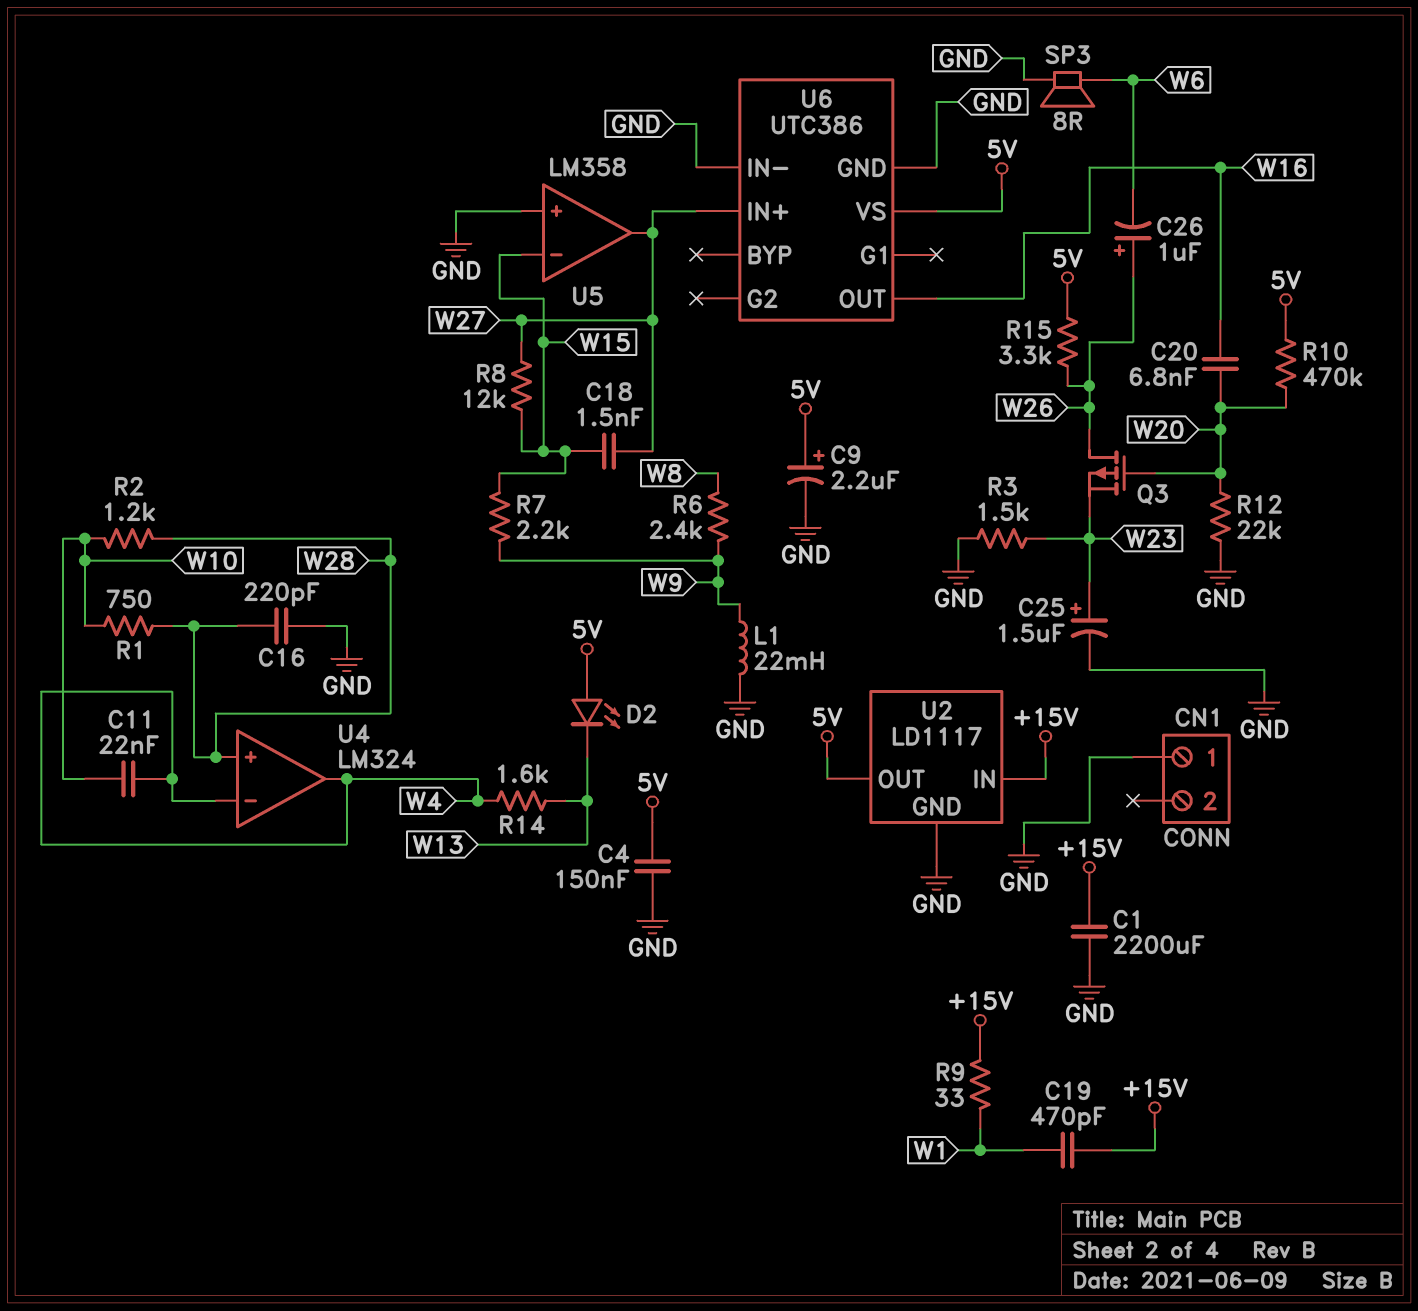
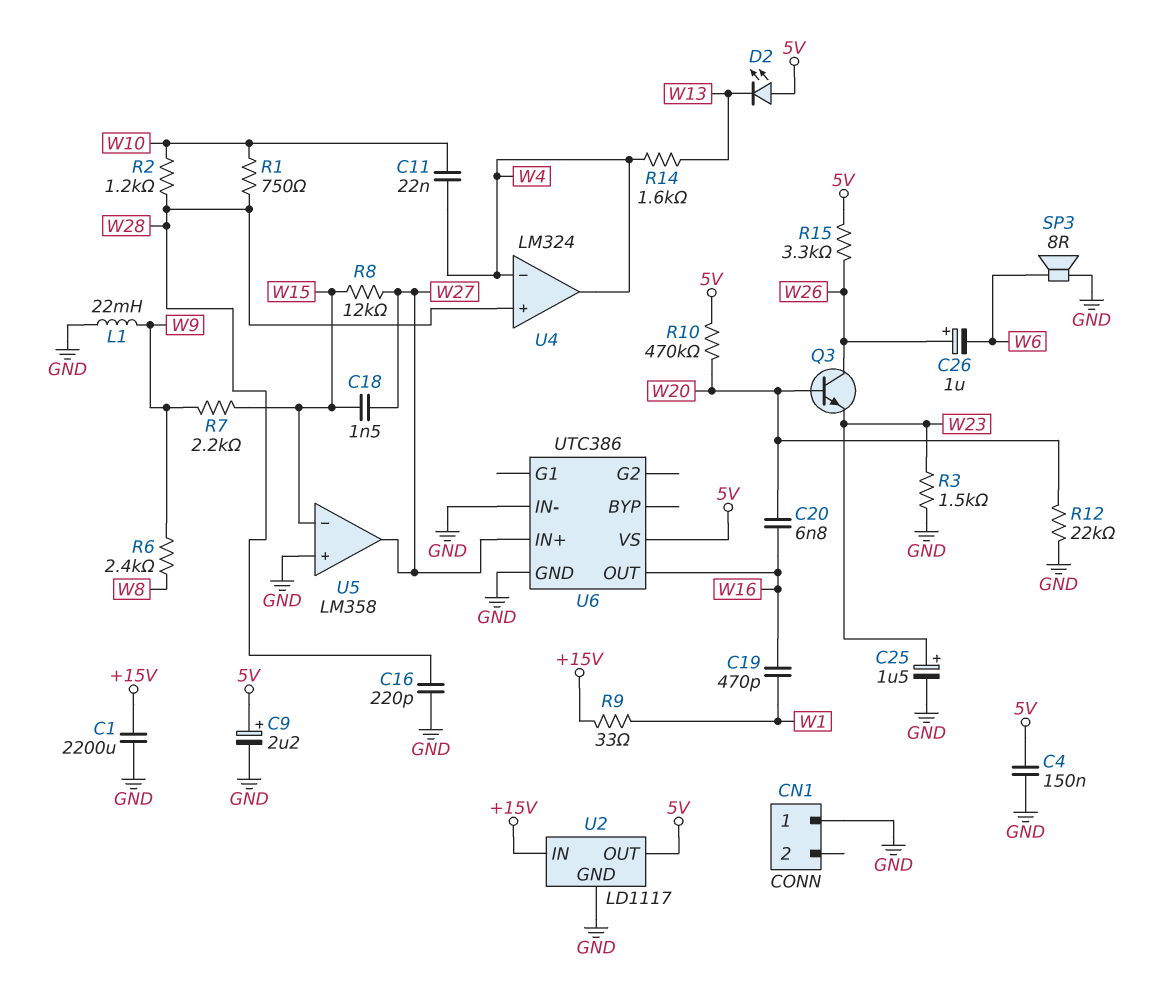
C19: 470pF (+15V, W1) -> 470pF (W1, W16)
Q3: PMOS (G W20, D W26, S W23) -> NPN (B W20, C W26, E W23)

